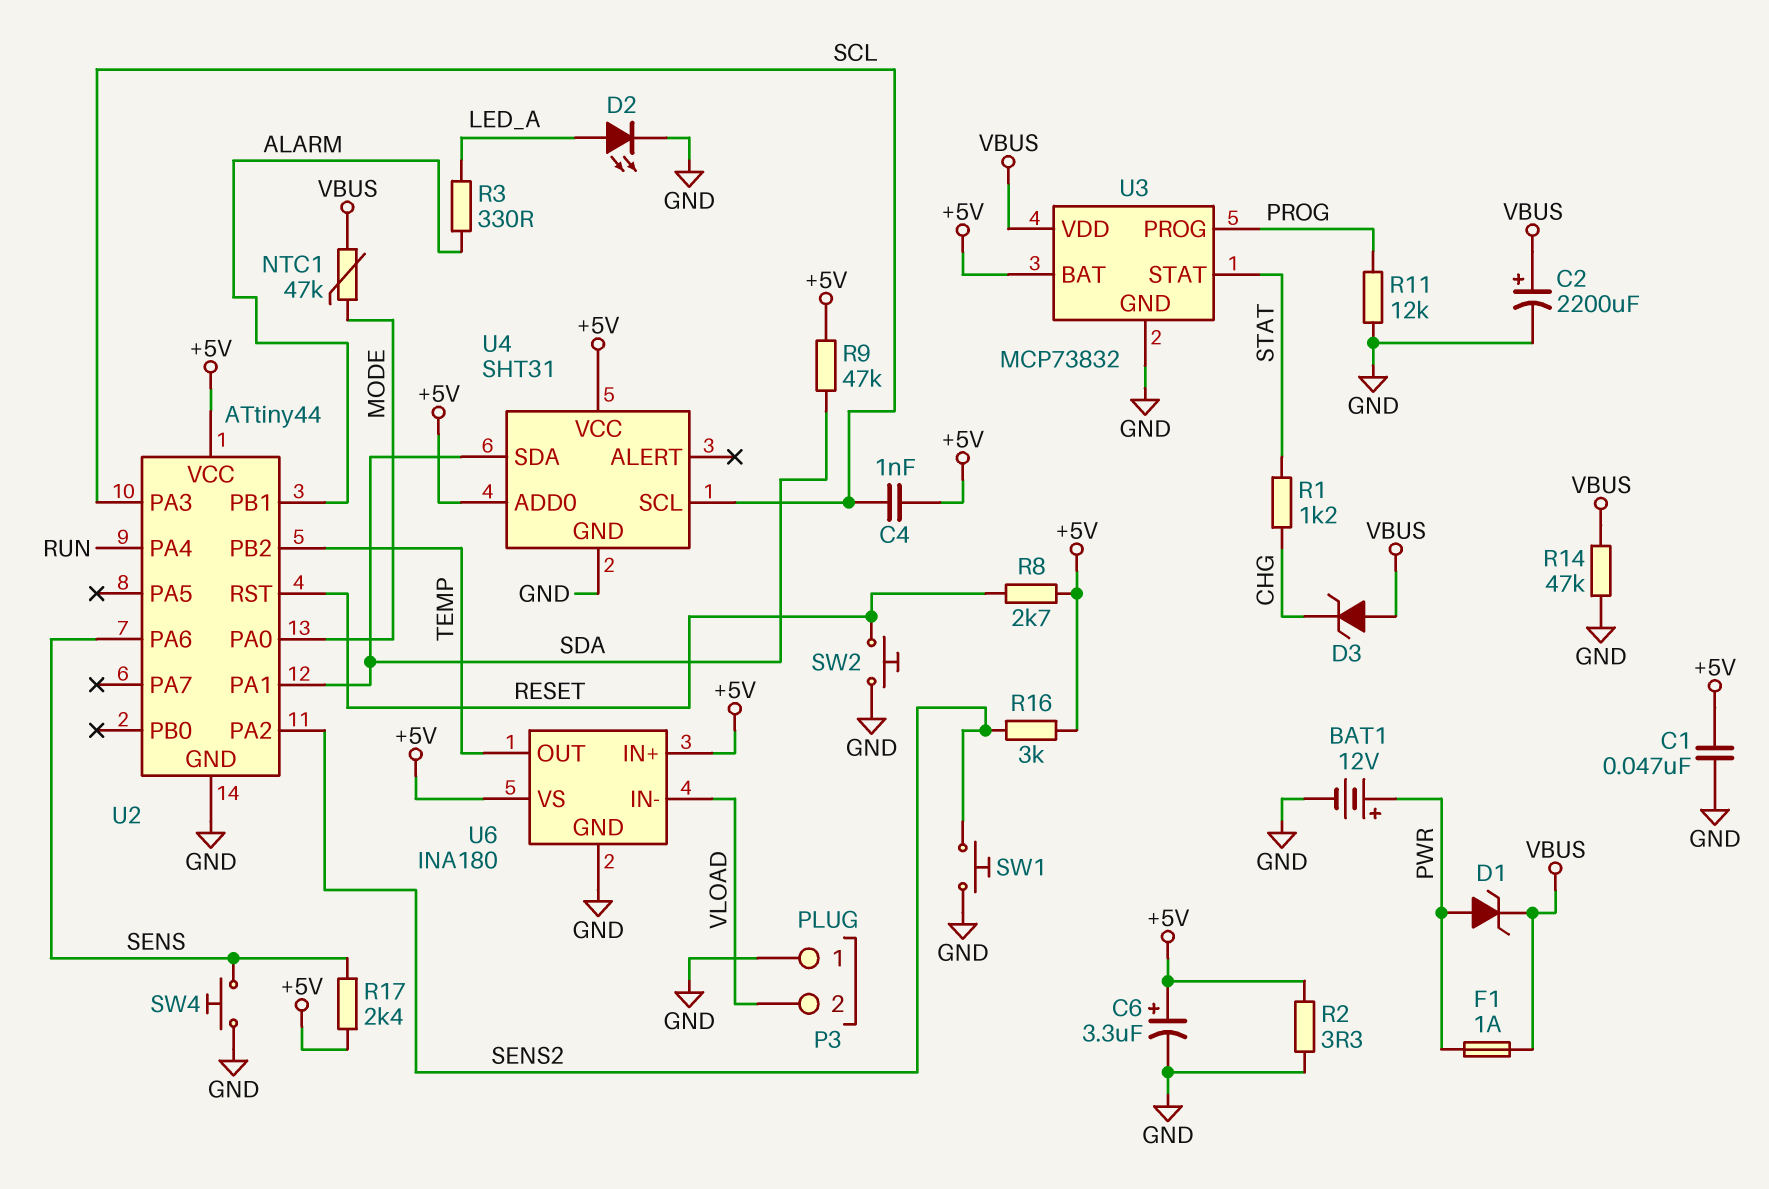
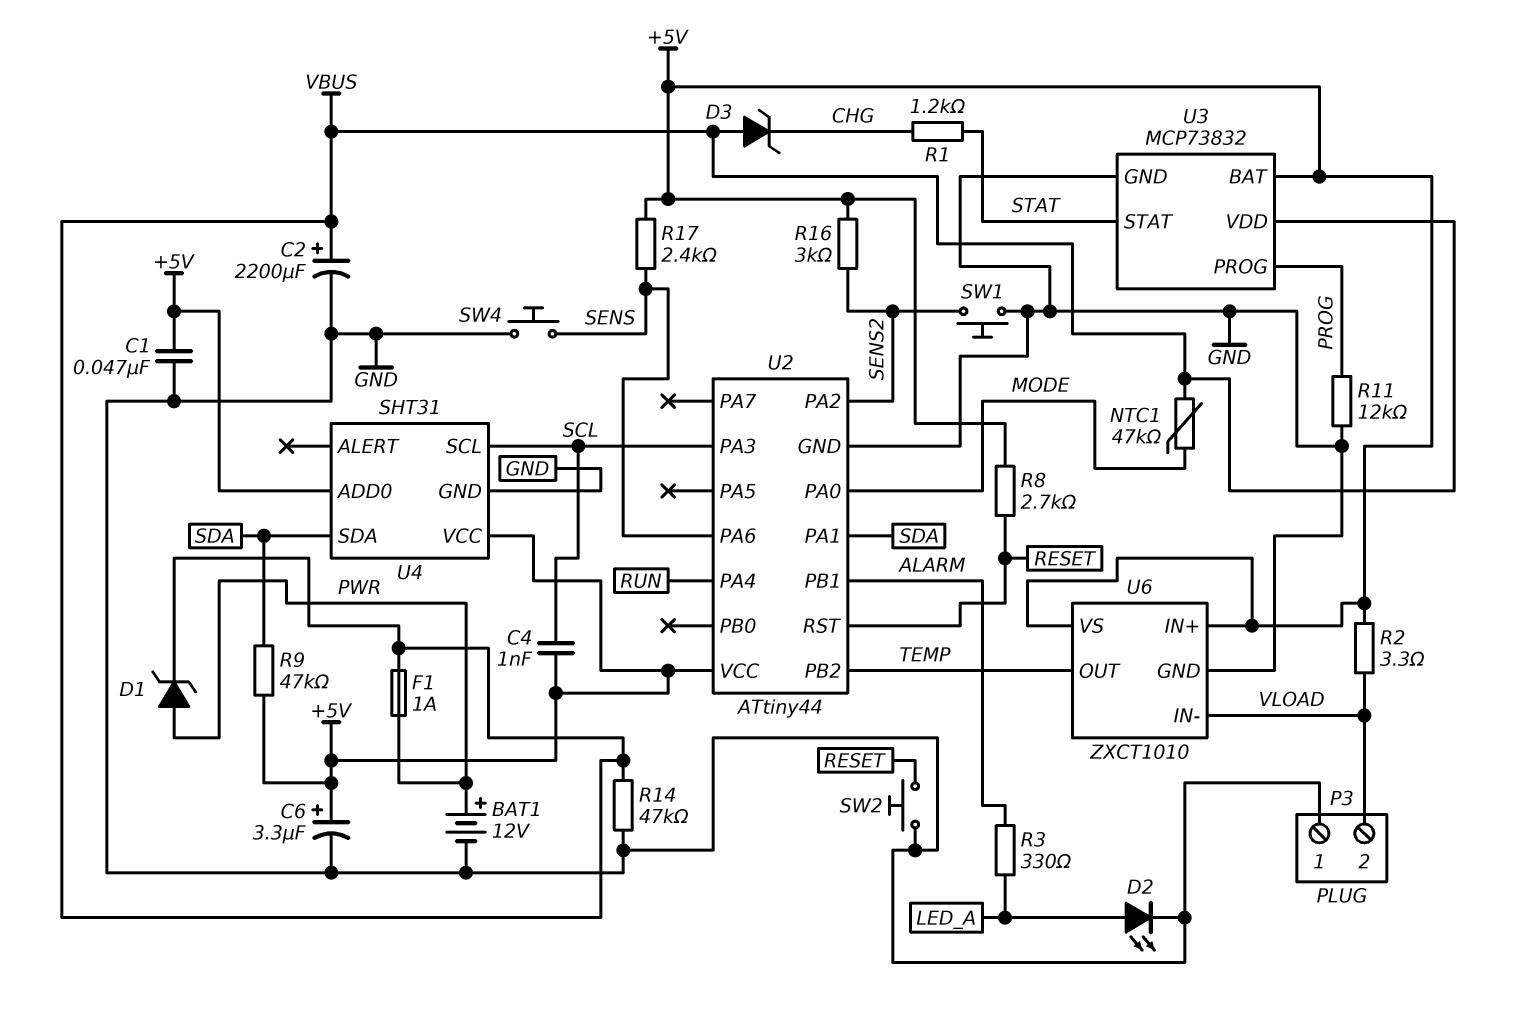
R2: 3.3 (+5V, GND) -> 3.3 (+5V, VLOAD)
U6: INA180 -> ZXCT1010

